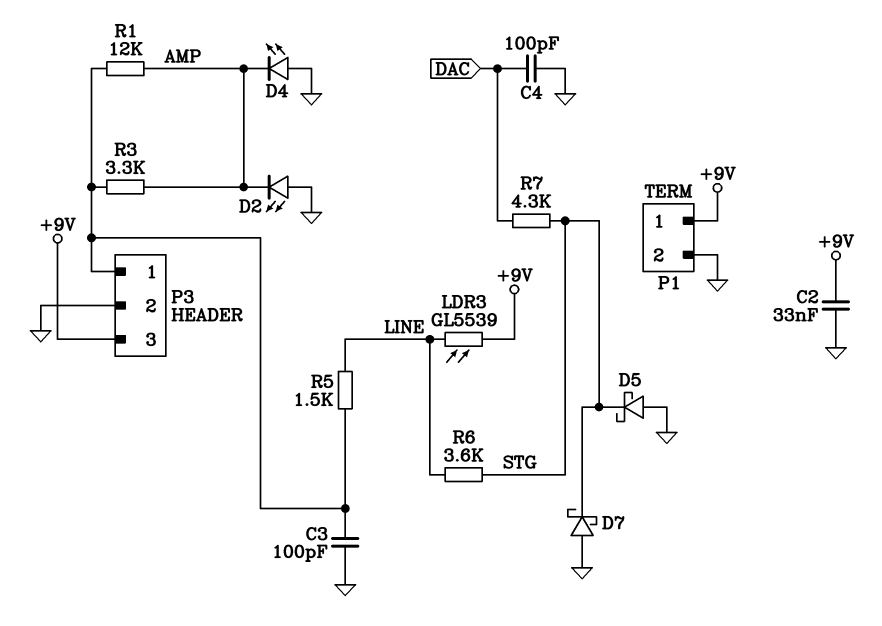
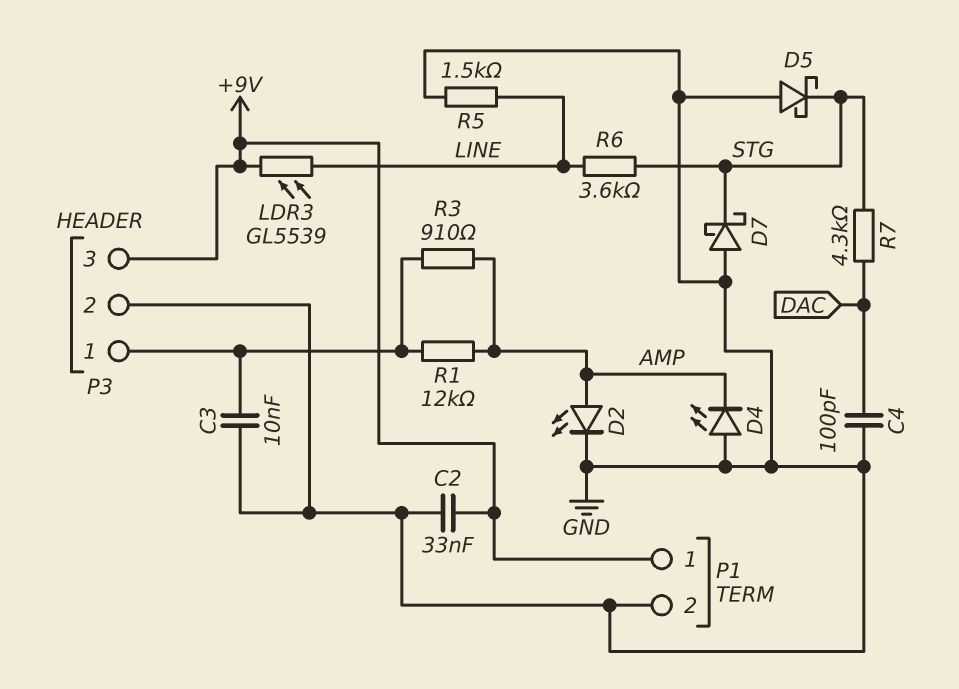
C3: 100pF (GND, P3/1) -> 10nF (GND, P3/1)
D2: LED (A GND, K AMP) -> LED (A AMP, K GND)
R3: 3.3k (AMP, P3/1) -> 910 (AMP, P3/1)
R5: 1.5k (LINE, P3/1) -> 1.5k (GND, LINE)

